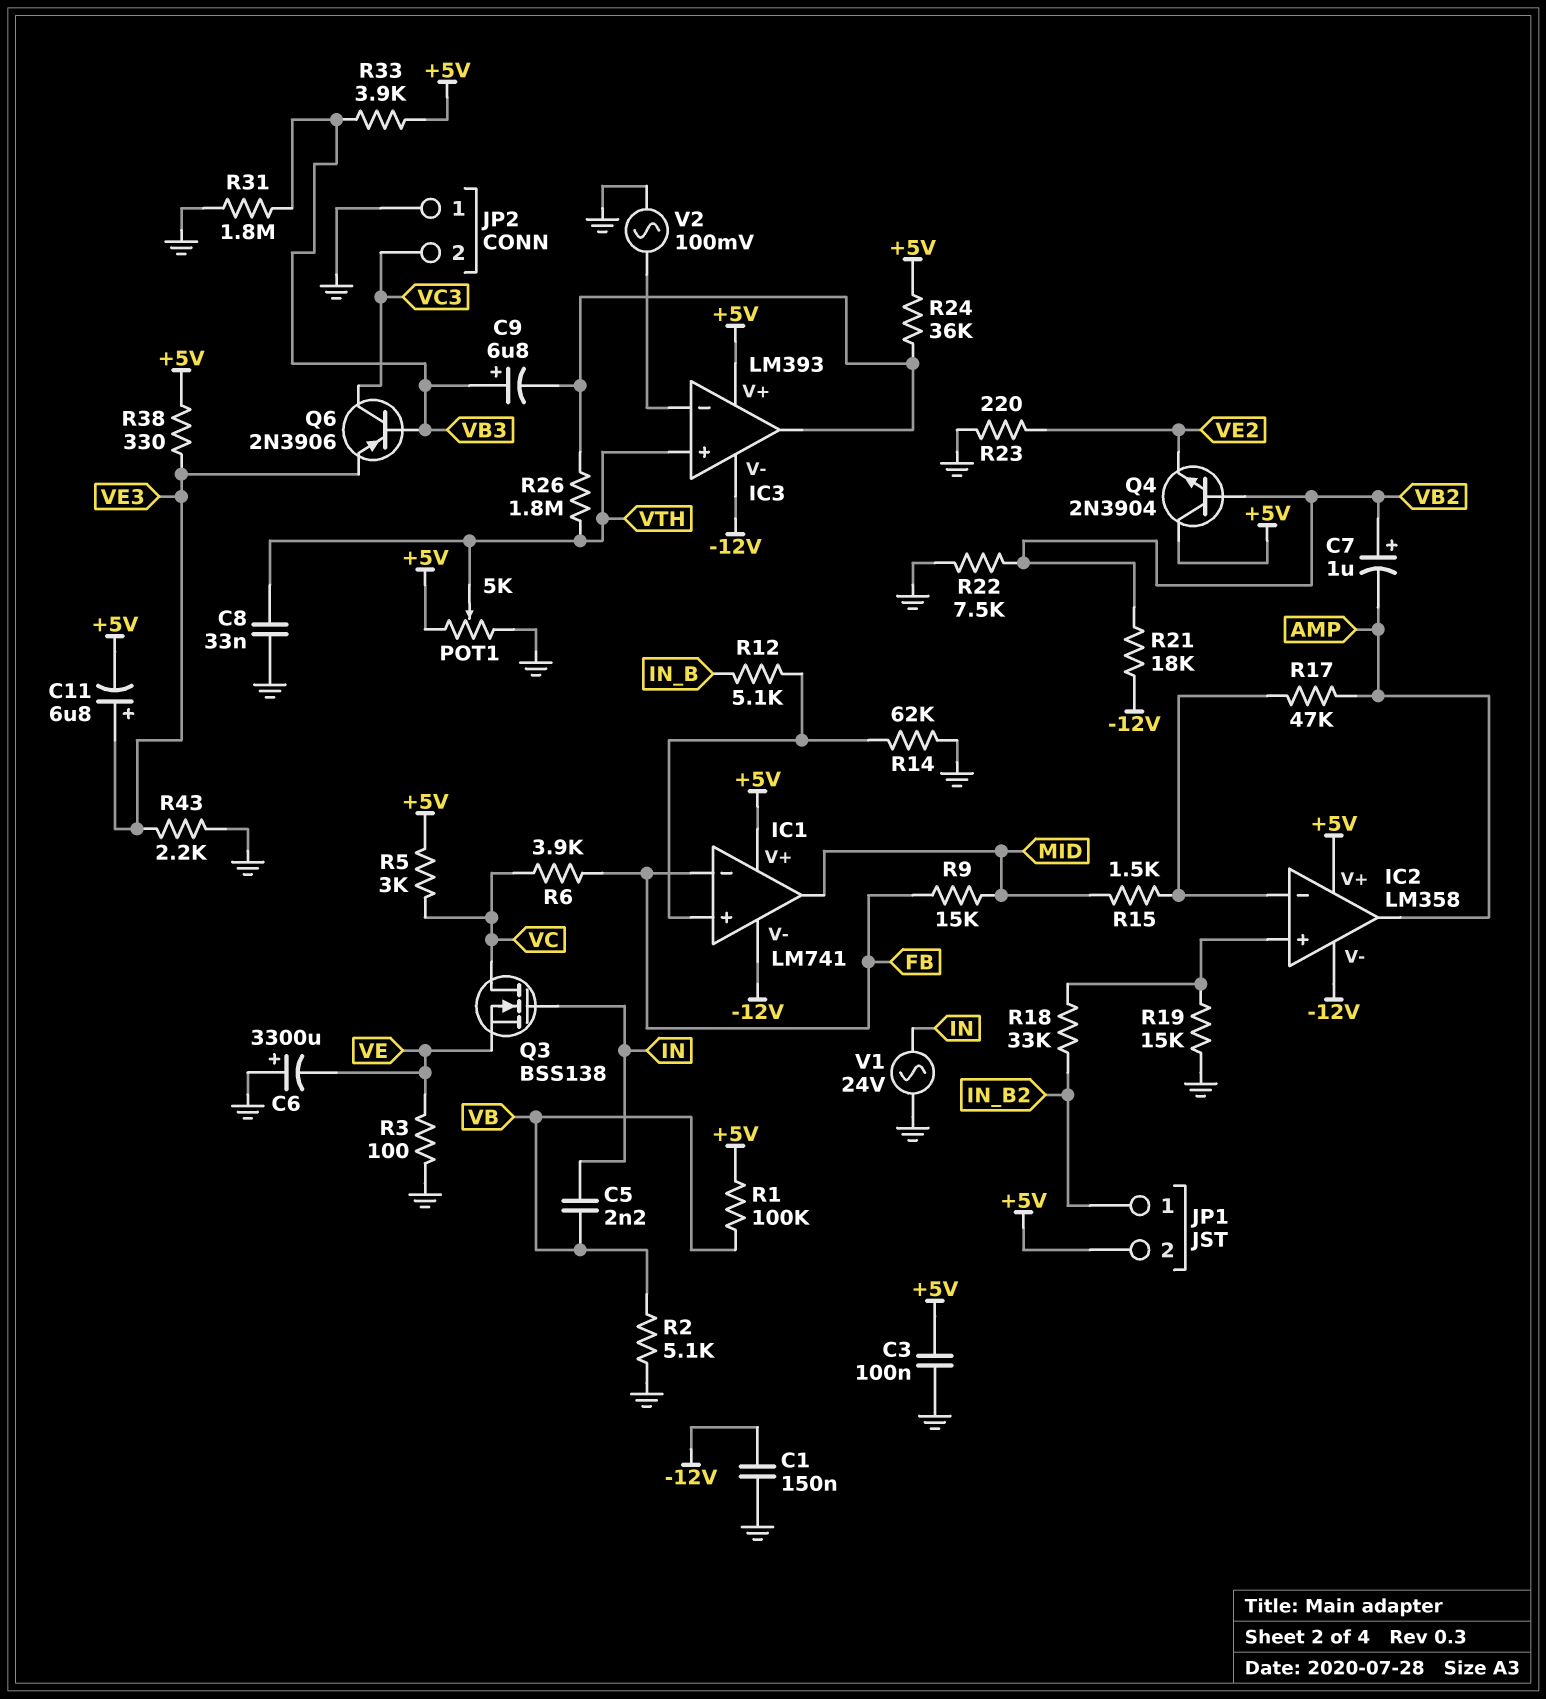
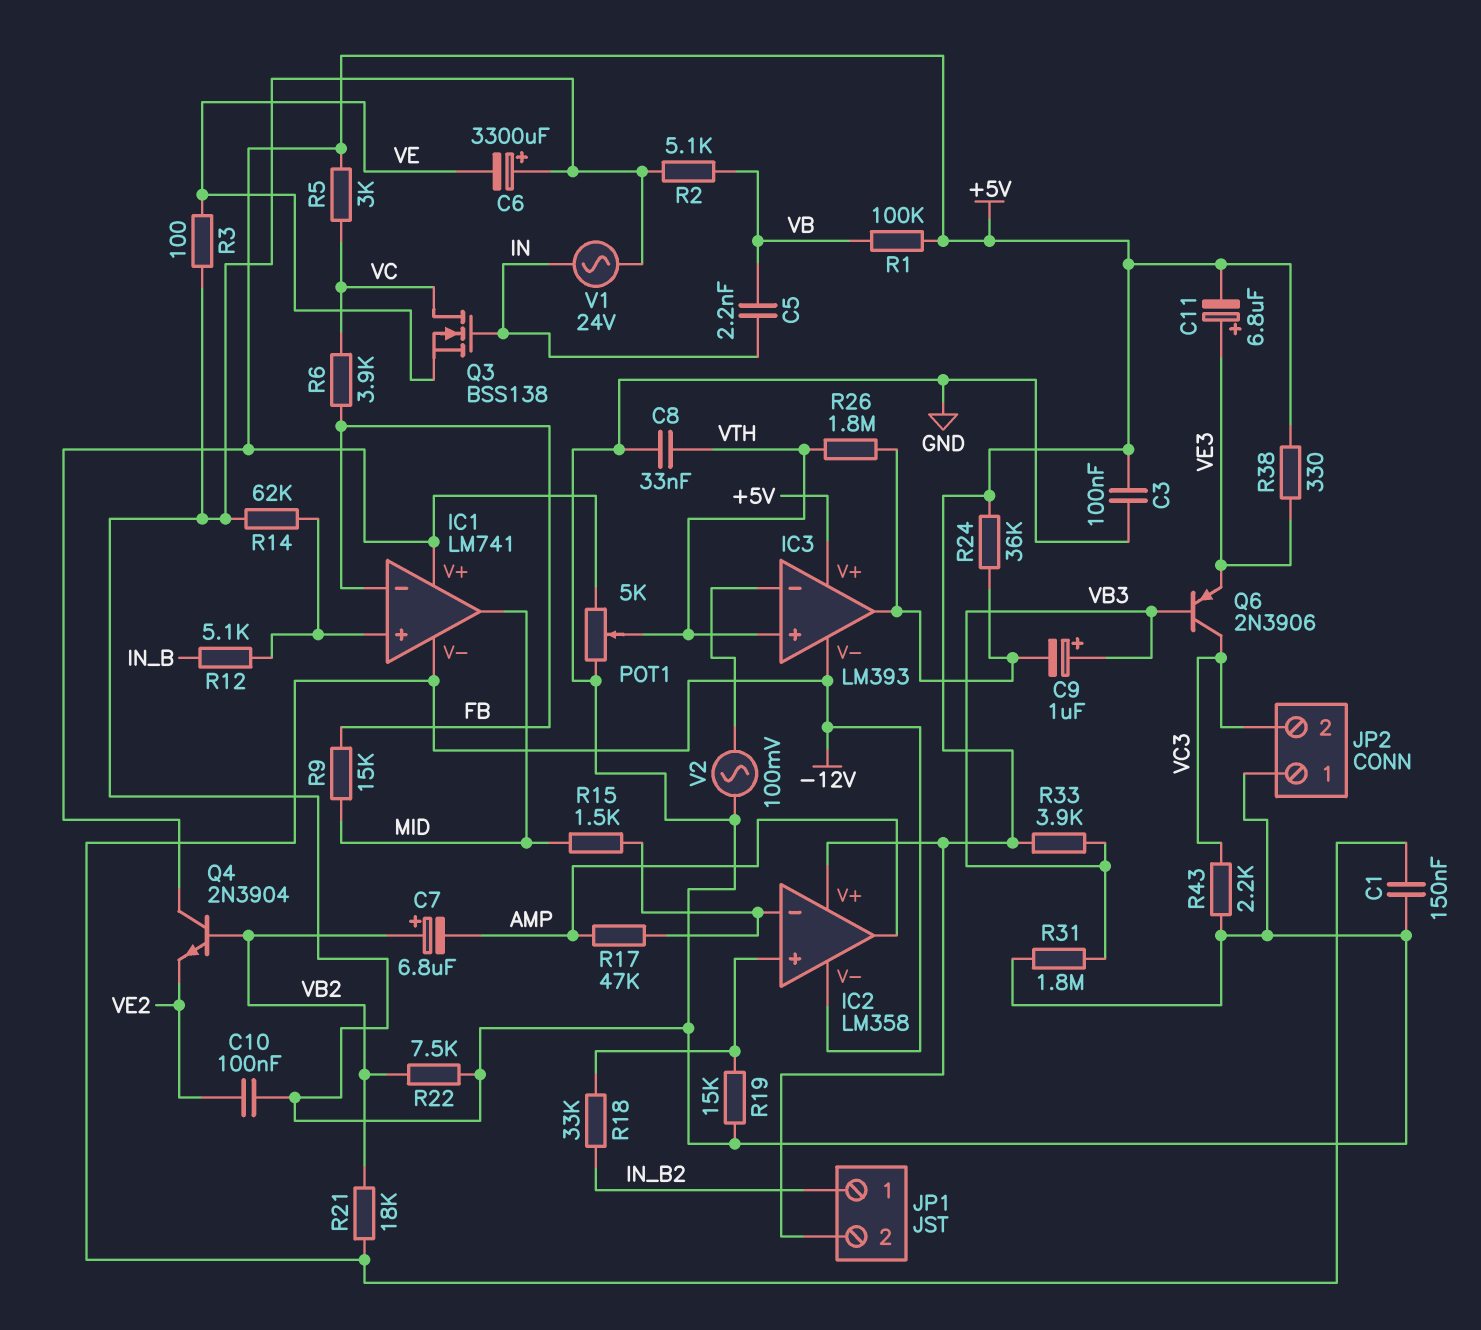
C7: 1uF (plus VB2, minus AMP) -> 6.8uF (plus VB2, minus AMP)
C9: 6.8uF (plus VB3, minus IC3/out) -> 1uF (plus VB3, minus IC3/out)
C10: none -> 100nF (GND, VE2)
R23: 220 (GND, VE2) -> none
R43: 2.2k (GND, VE3) -> 2.2k (GND, VC3)

